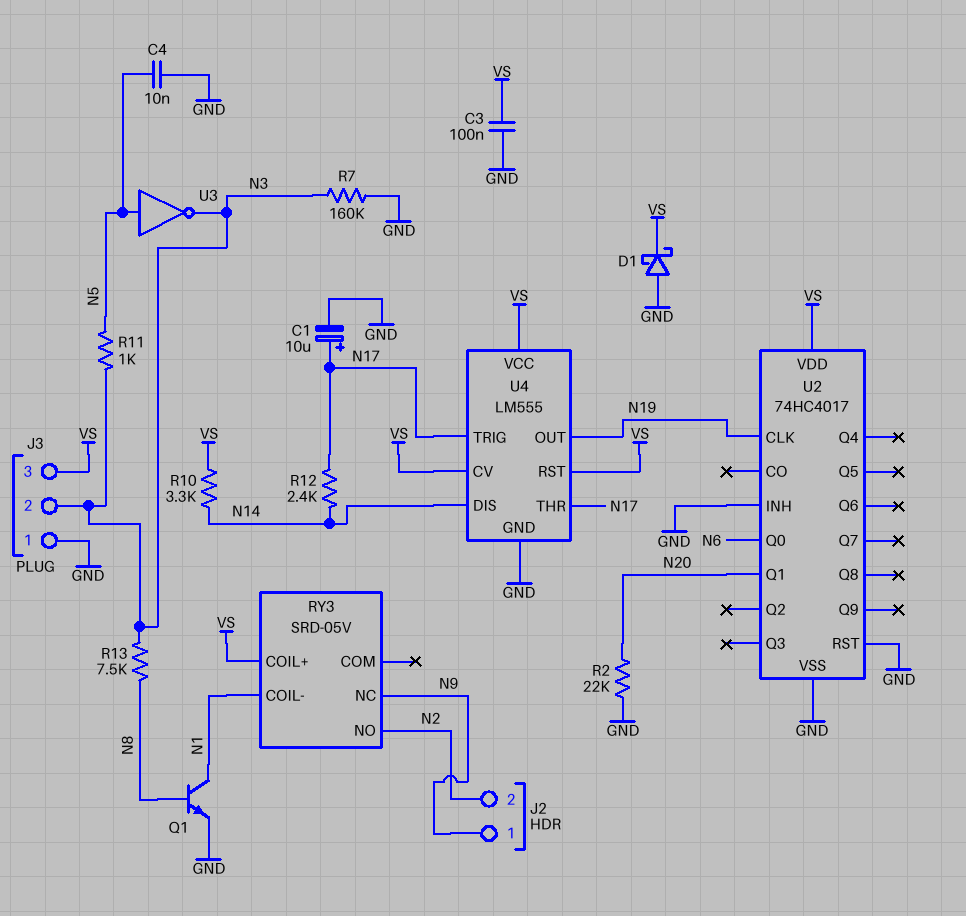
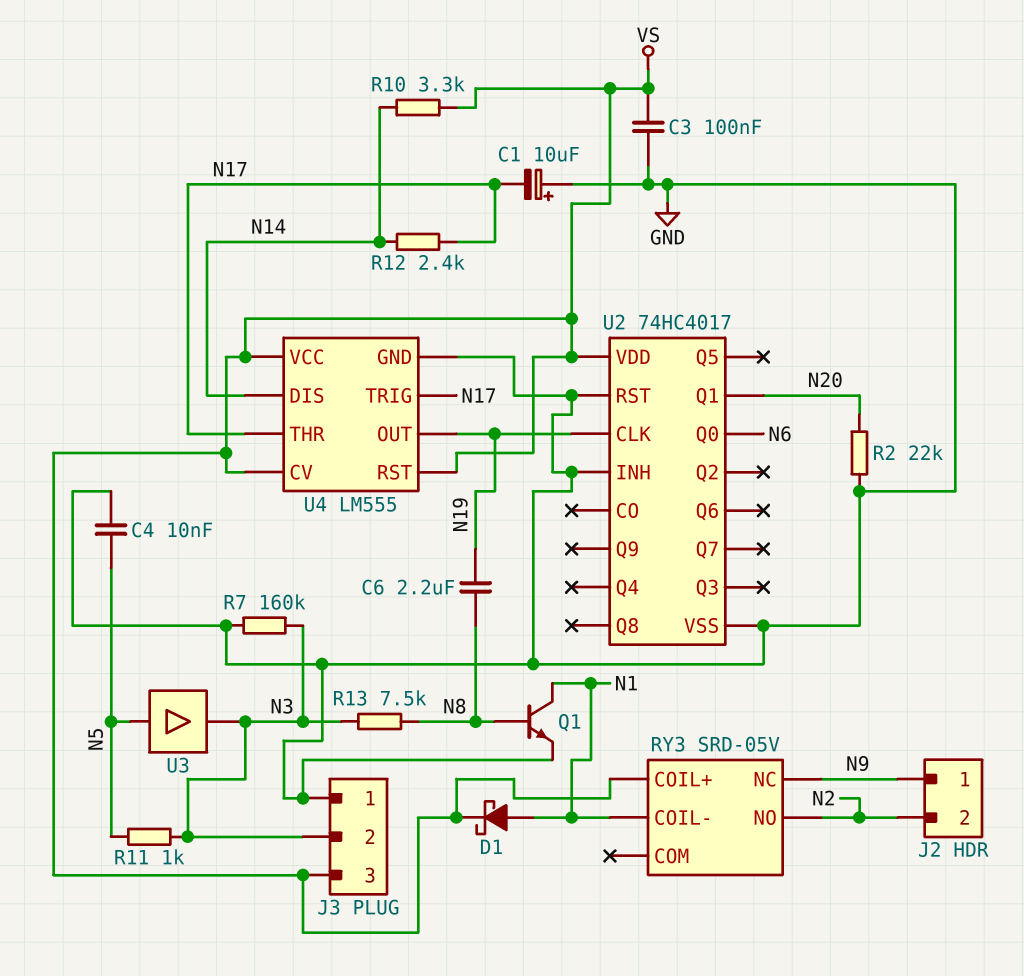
C1: 10uF (plus N17, minus GND) -> 10uF (plus GND, minus N17)
C6: none -> 2.2uF (N8, N19)
D1: schottky (A GND, K VS) -> schottky (A N1, K VS)
U3: NOT (in N5, out N3) -> buffer (in N5, out N3)

